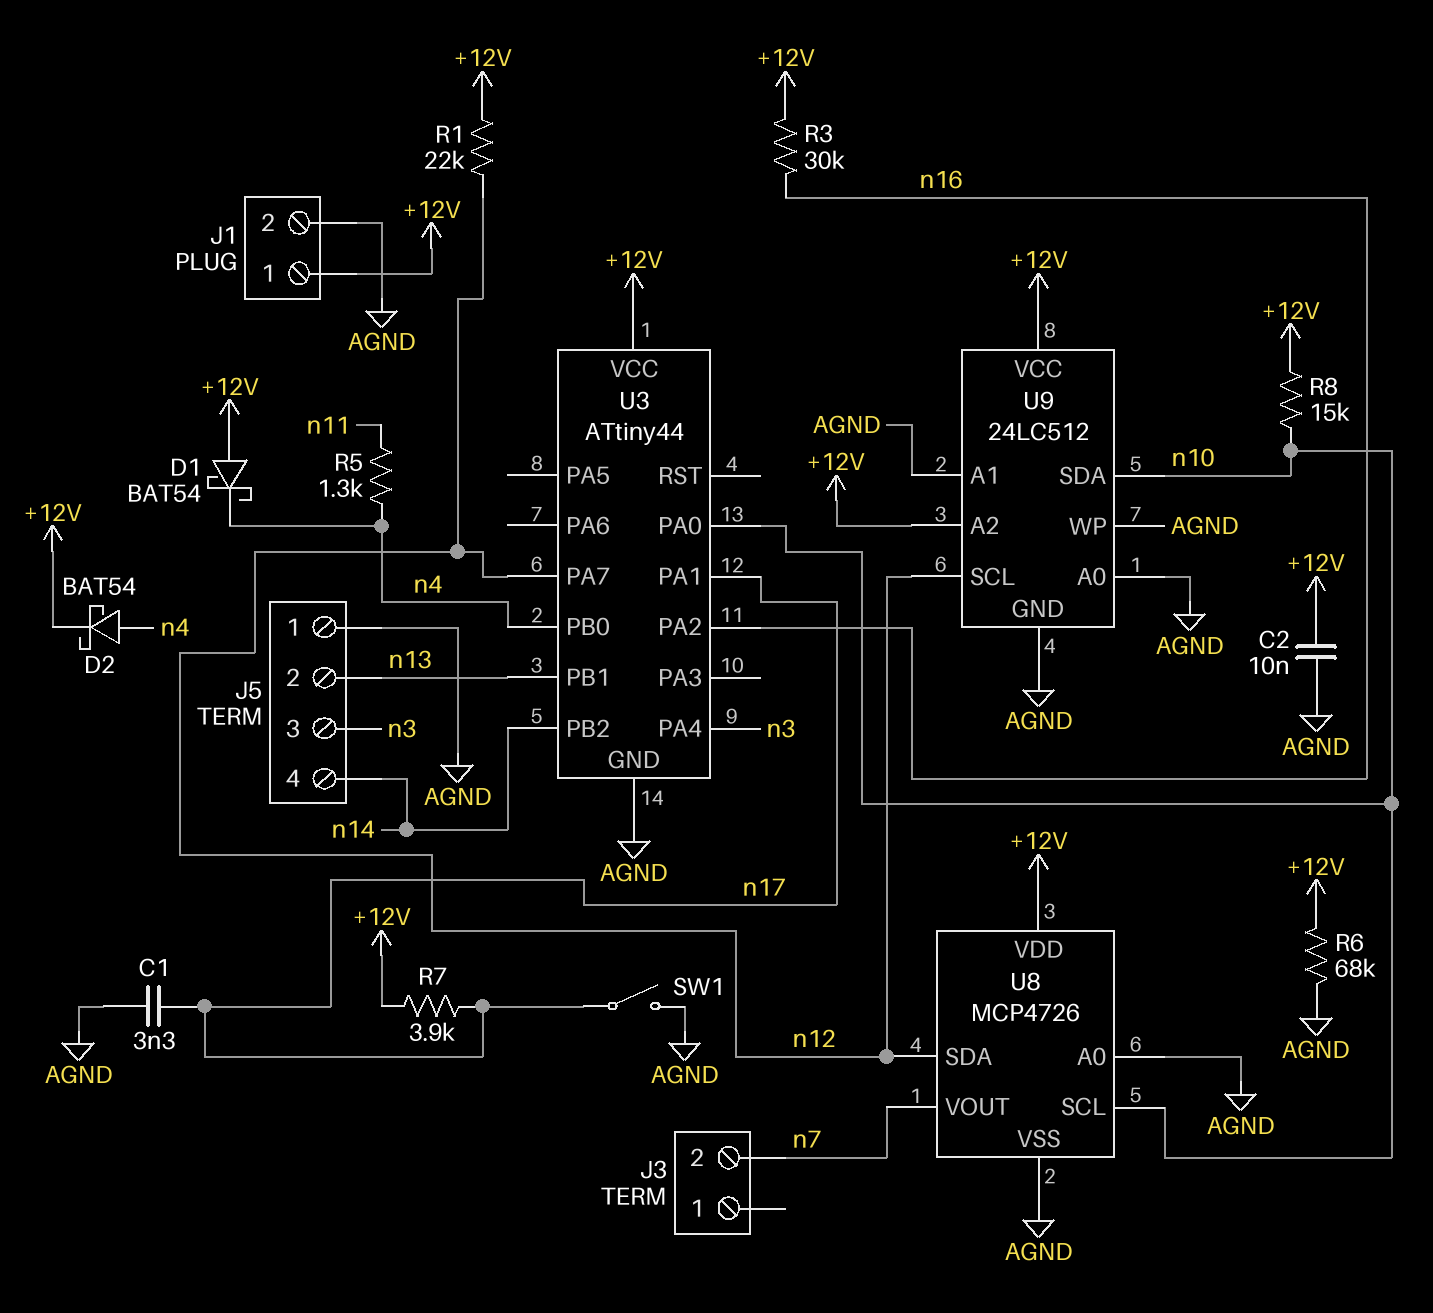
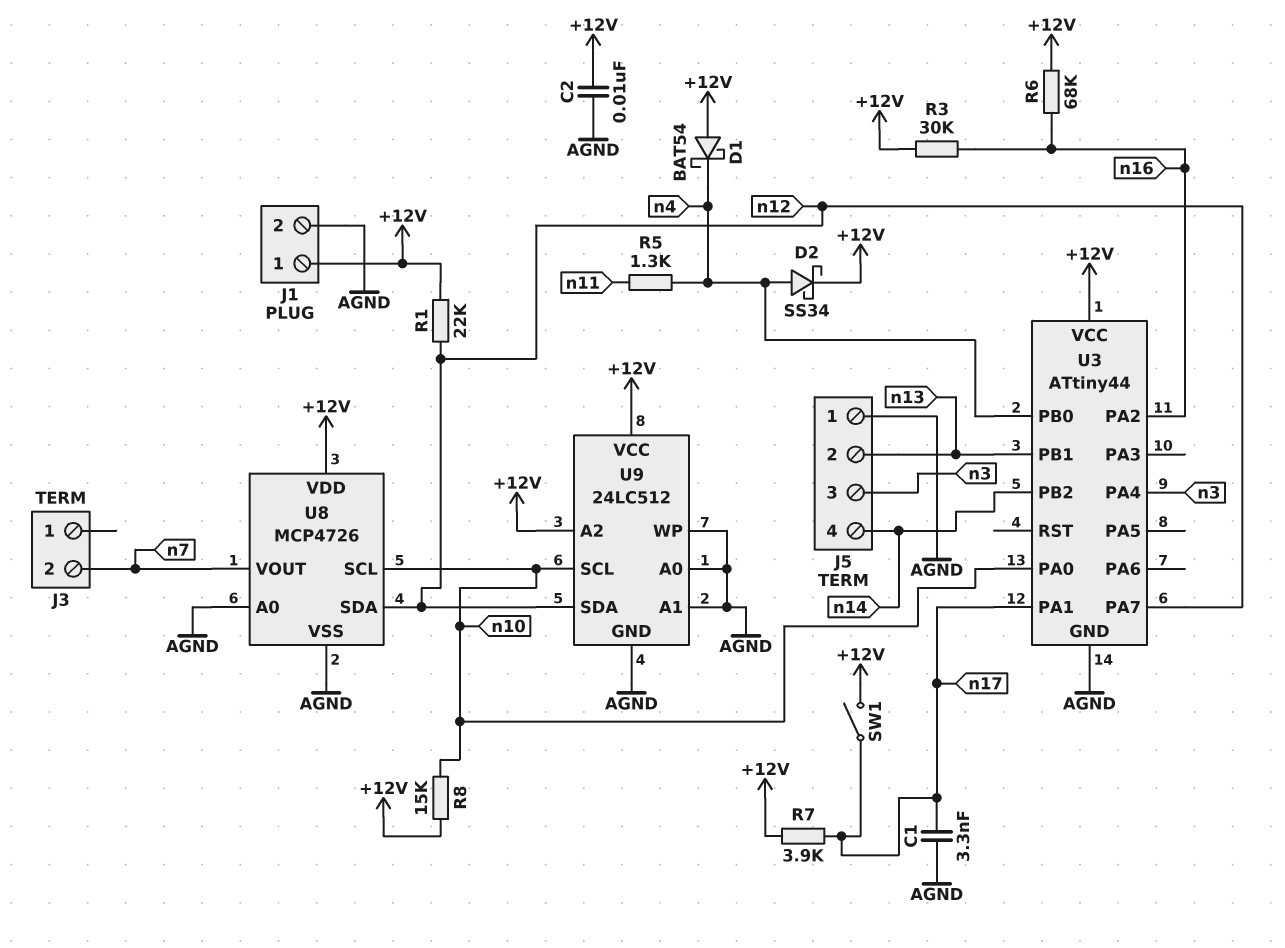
D2: schottky BAT54 (A n4, K +12V) -> schottky SS34 (A n4, K +12V)
R6: 68k (+12V, AGND) -> 68k (+12V, n16)
SW1: switch (AGND, n17) -> switch (+12V, n17)
U9 pin SCL: n12 -> n10
U9 pin SDA: n10 -> n12

